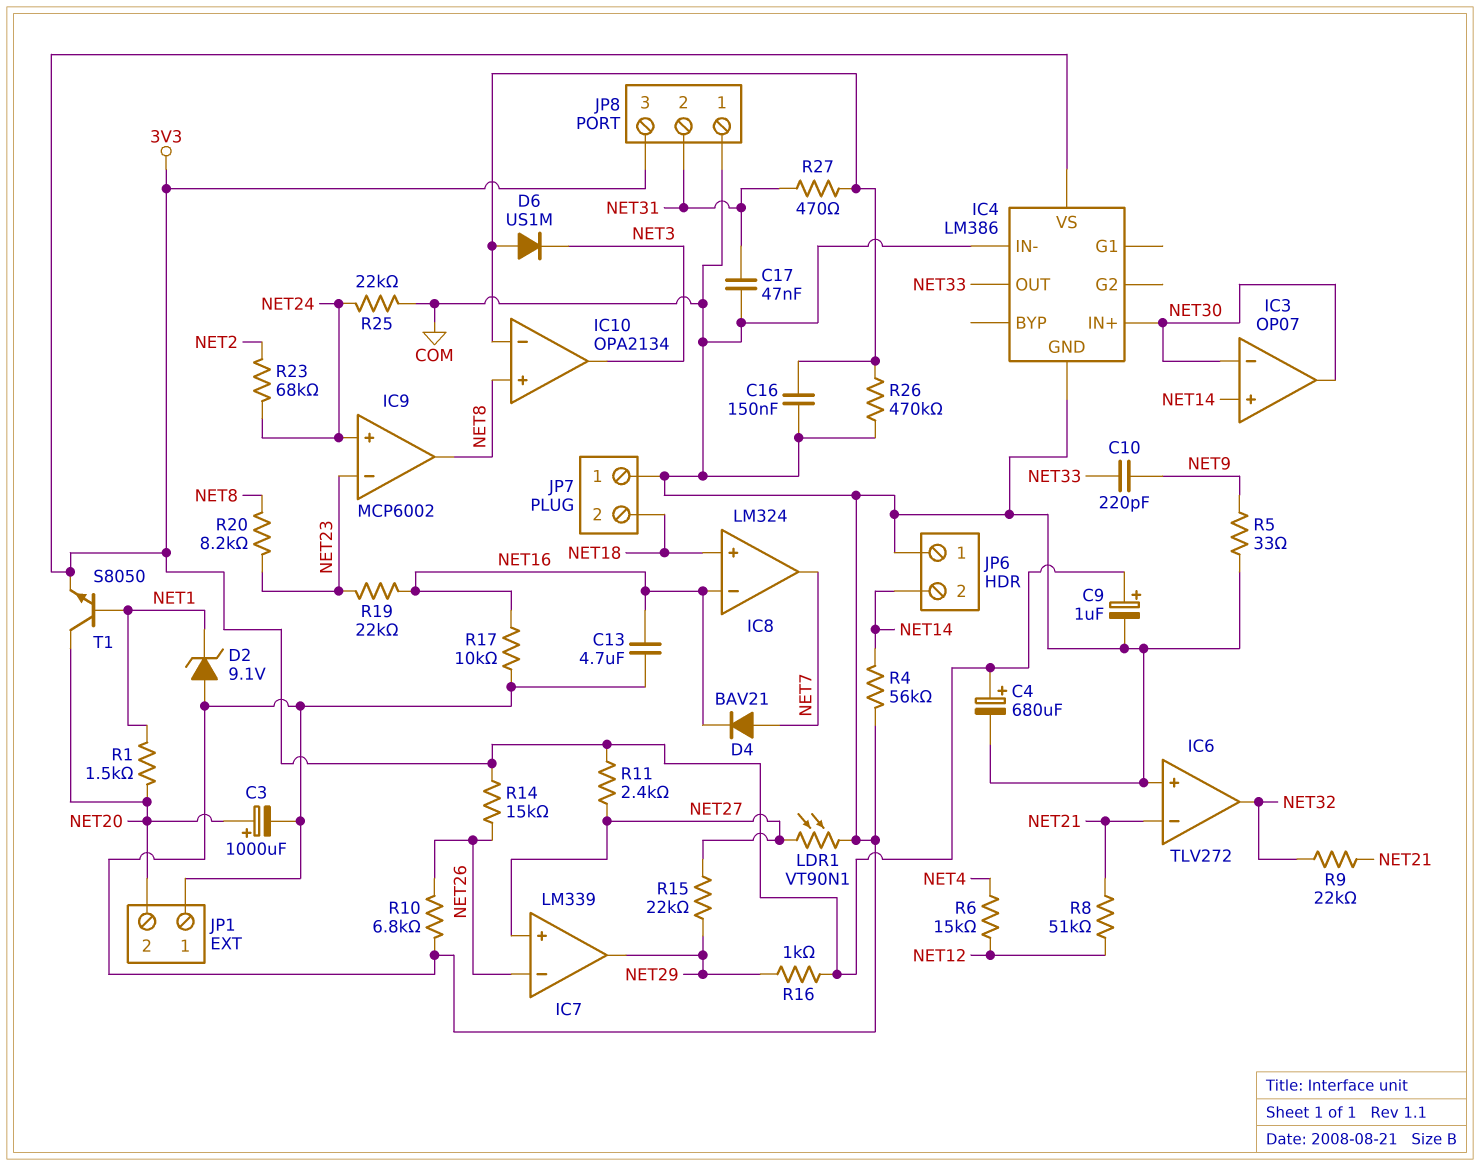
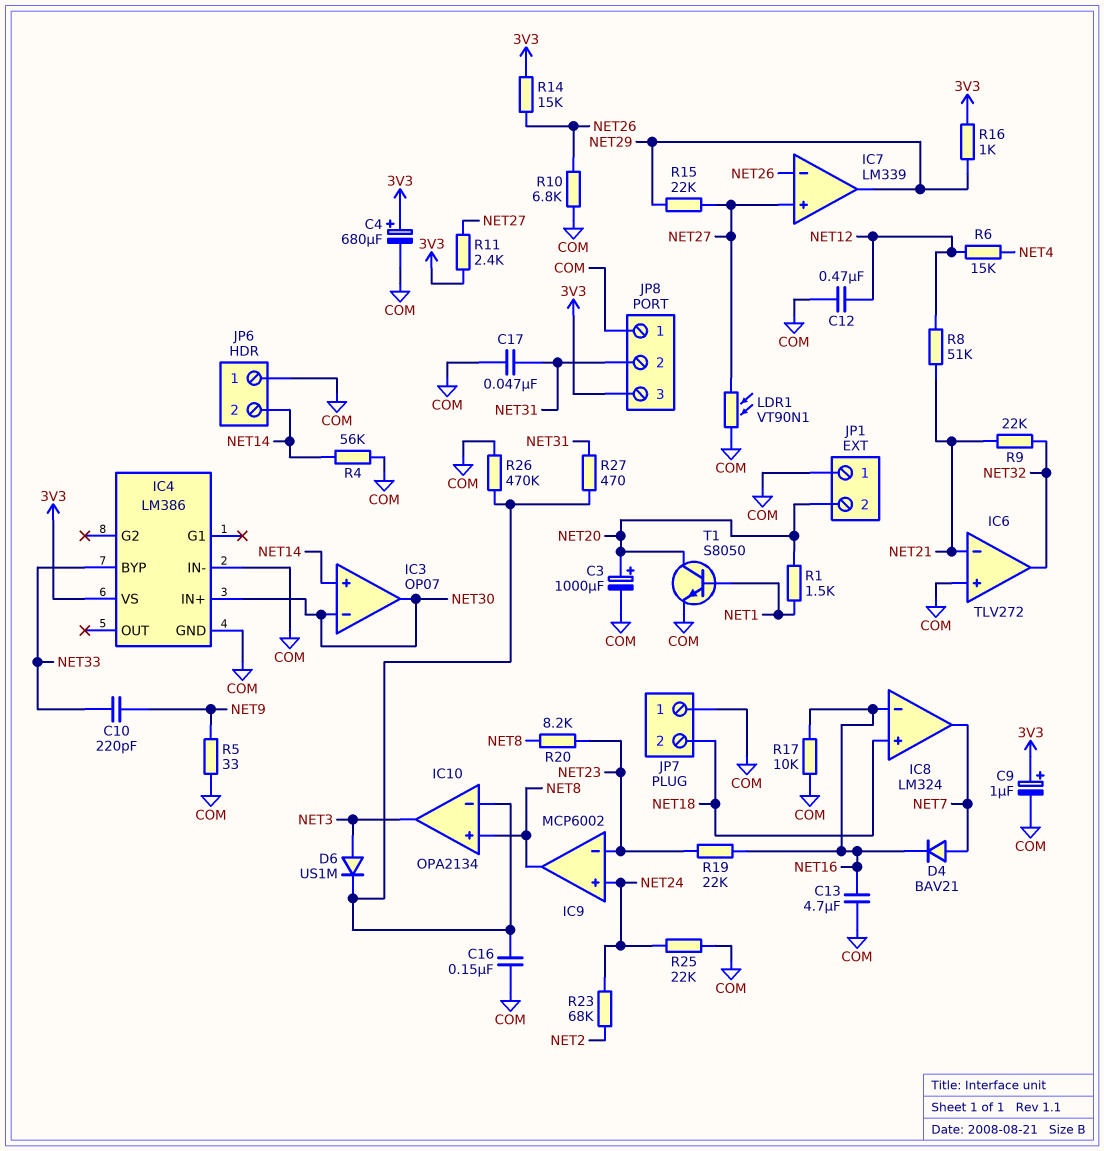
C12: none -> 470nF (COM, NET12)
D2: zener 9.1V (A COM, K NET1) -> none
D6: diode US1M (A IC10/in-, K NET3) -> diode US1M (A NET3, K IC10/in-)
IC4 pin BYP: none -> NET33
IC4 pin OUT: NET33 -> none
T1: NPN S8050 (B NET1, C NET20, E 3V3) -> NPN S8050 (B NET1, C NET20, E COM)

